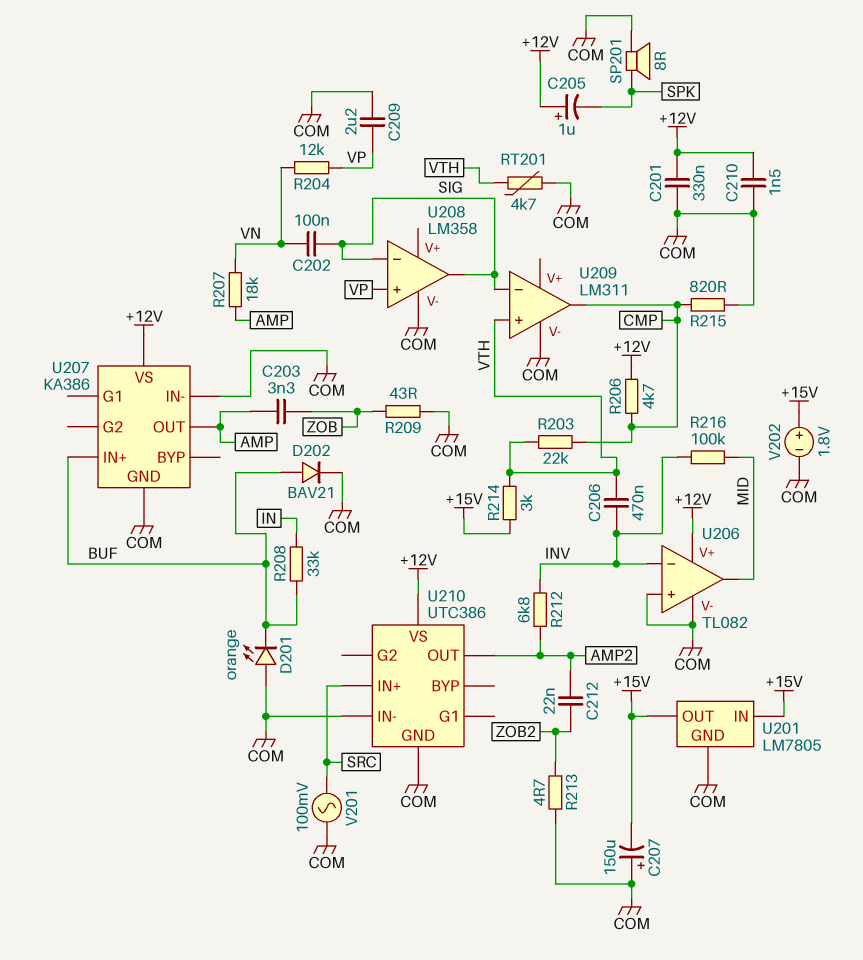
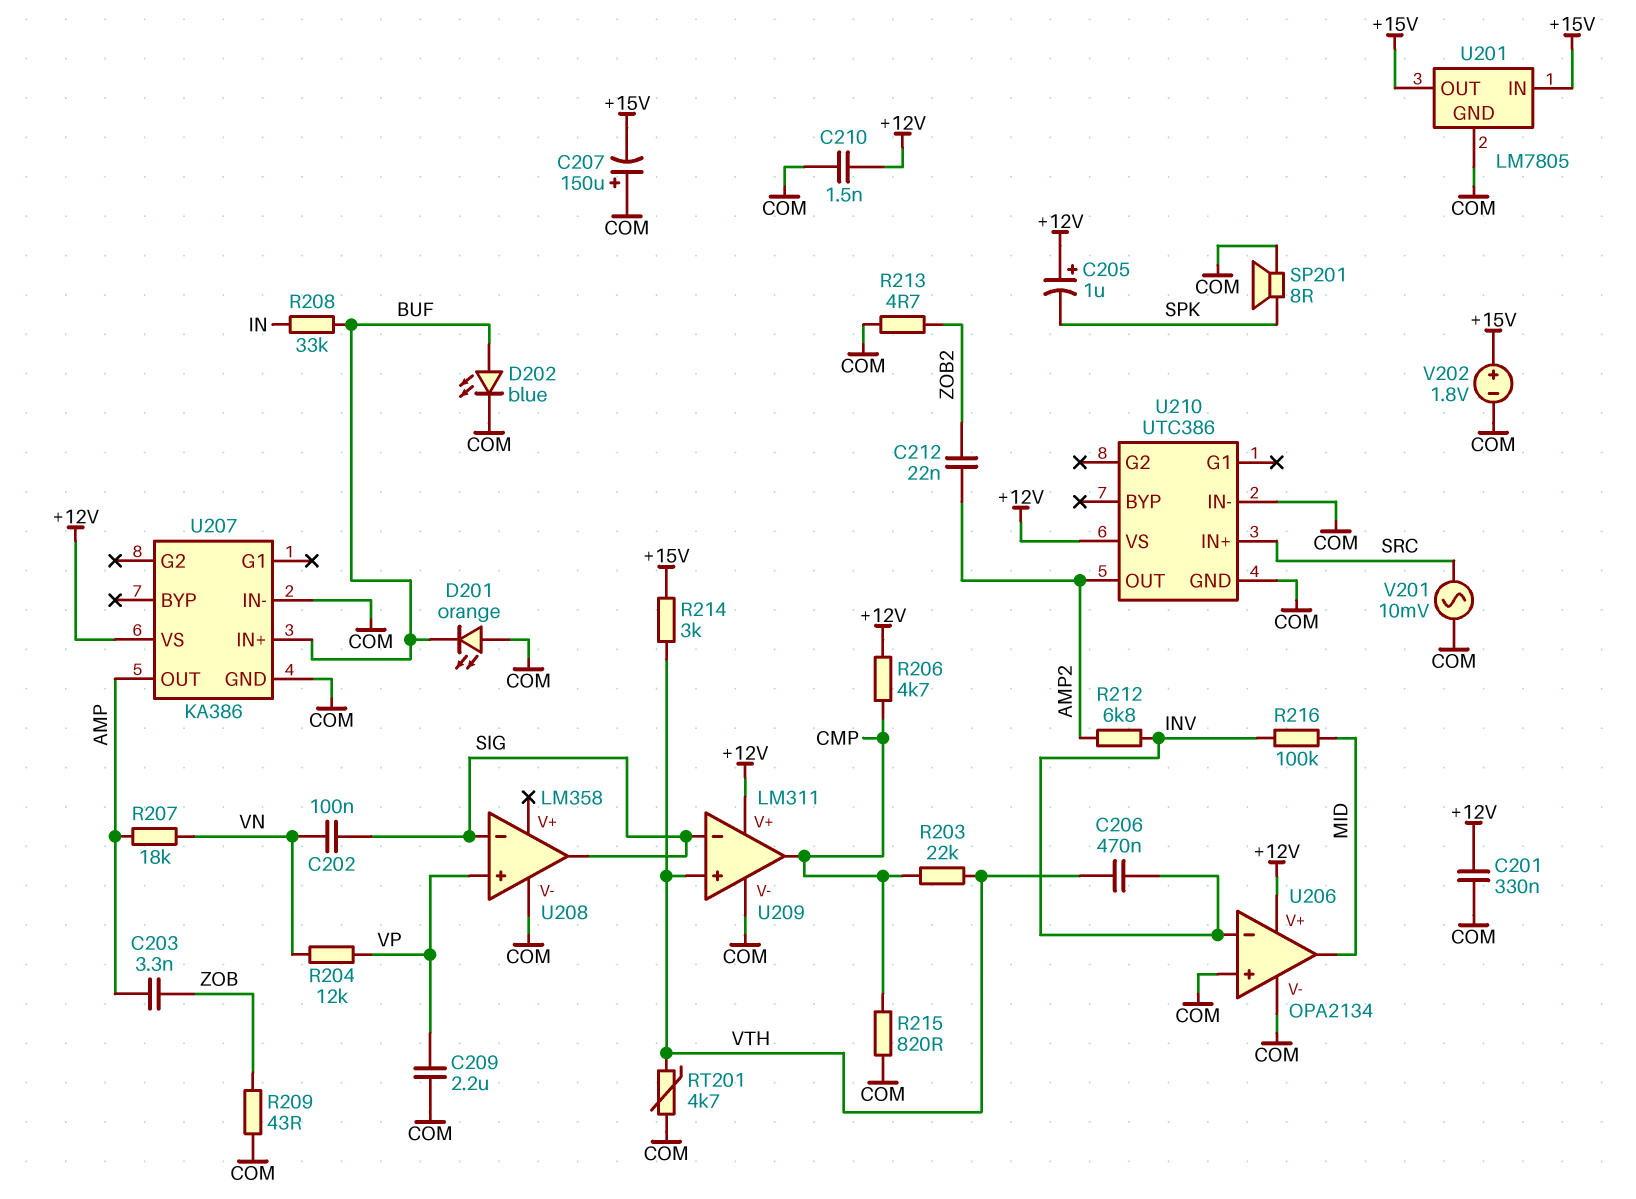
D202: diode BAV21 (A BUF, K COM) -> LED blue (A BUF, K COM)
U206: TL082 -> OPA2134
U209 pin V+: none -> +12V
V201: AC 100mV (COM, SRC) -> AC 10mV (COM, SRC)

